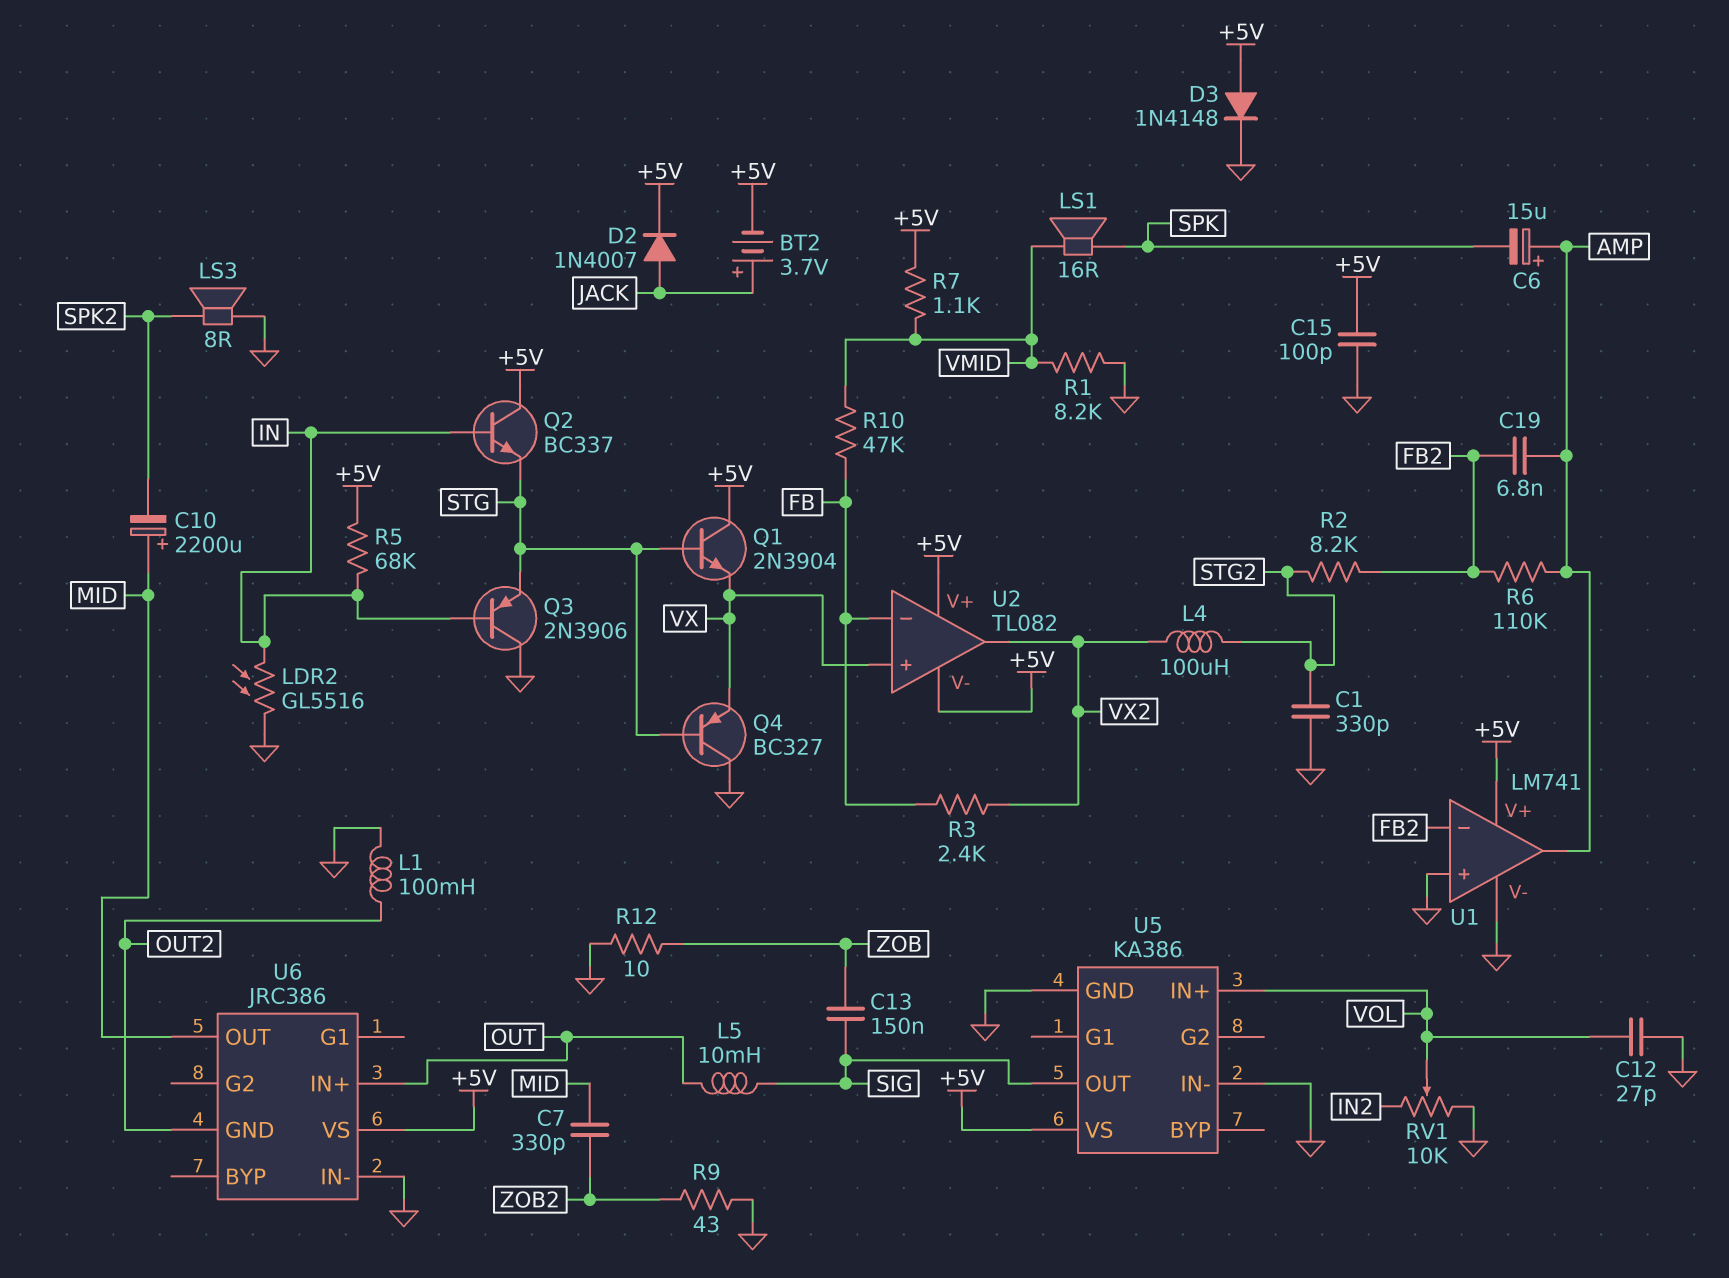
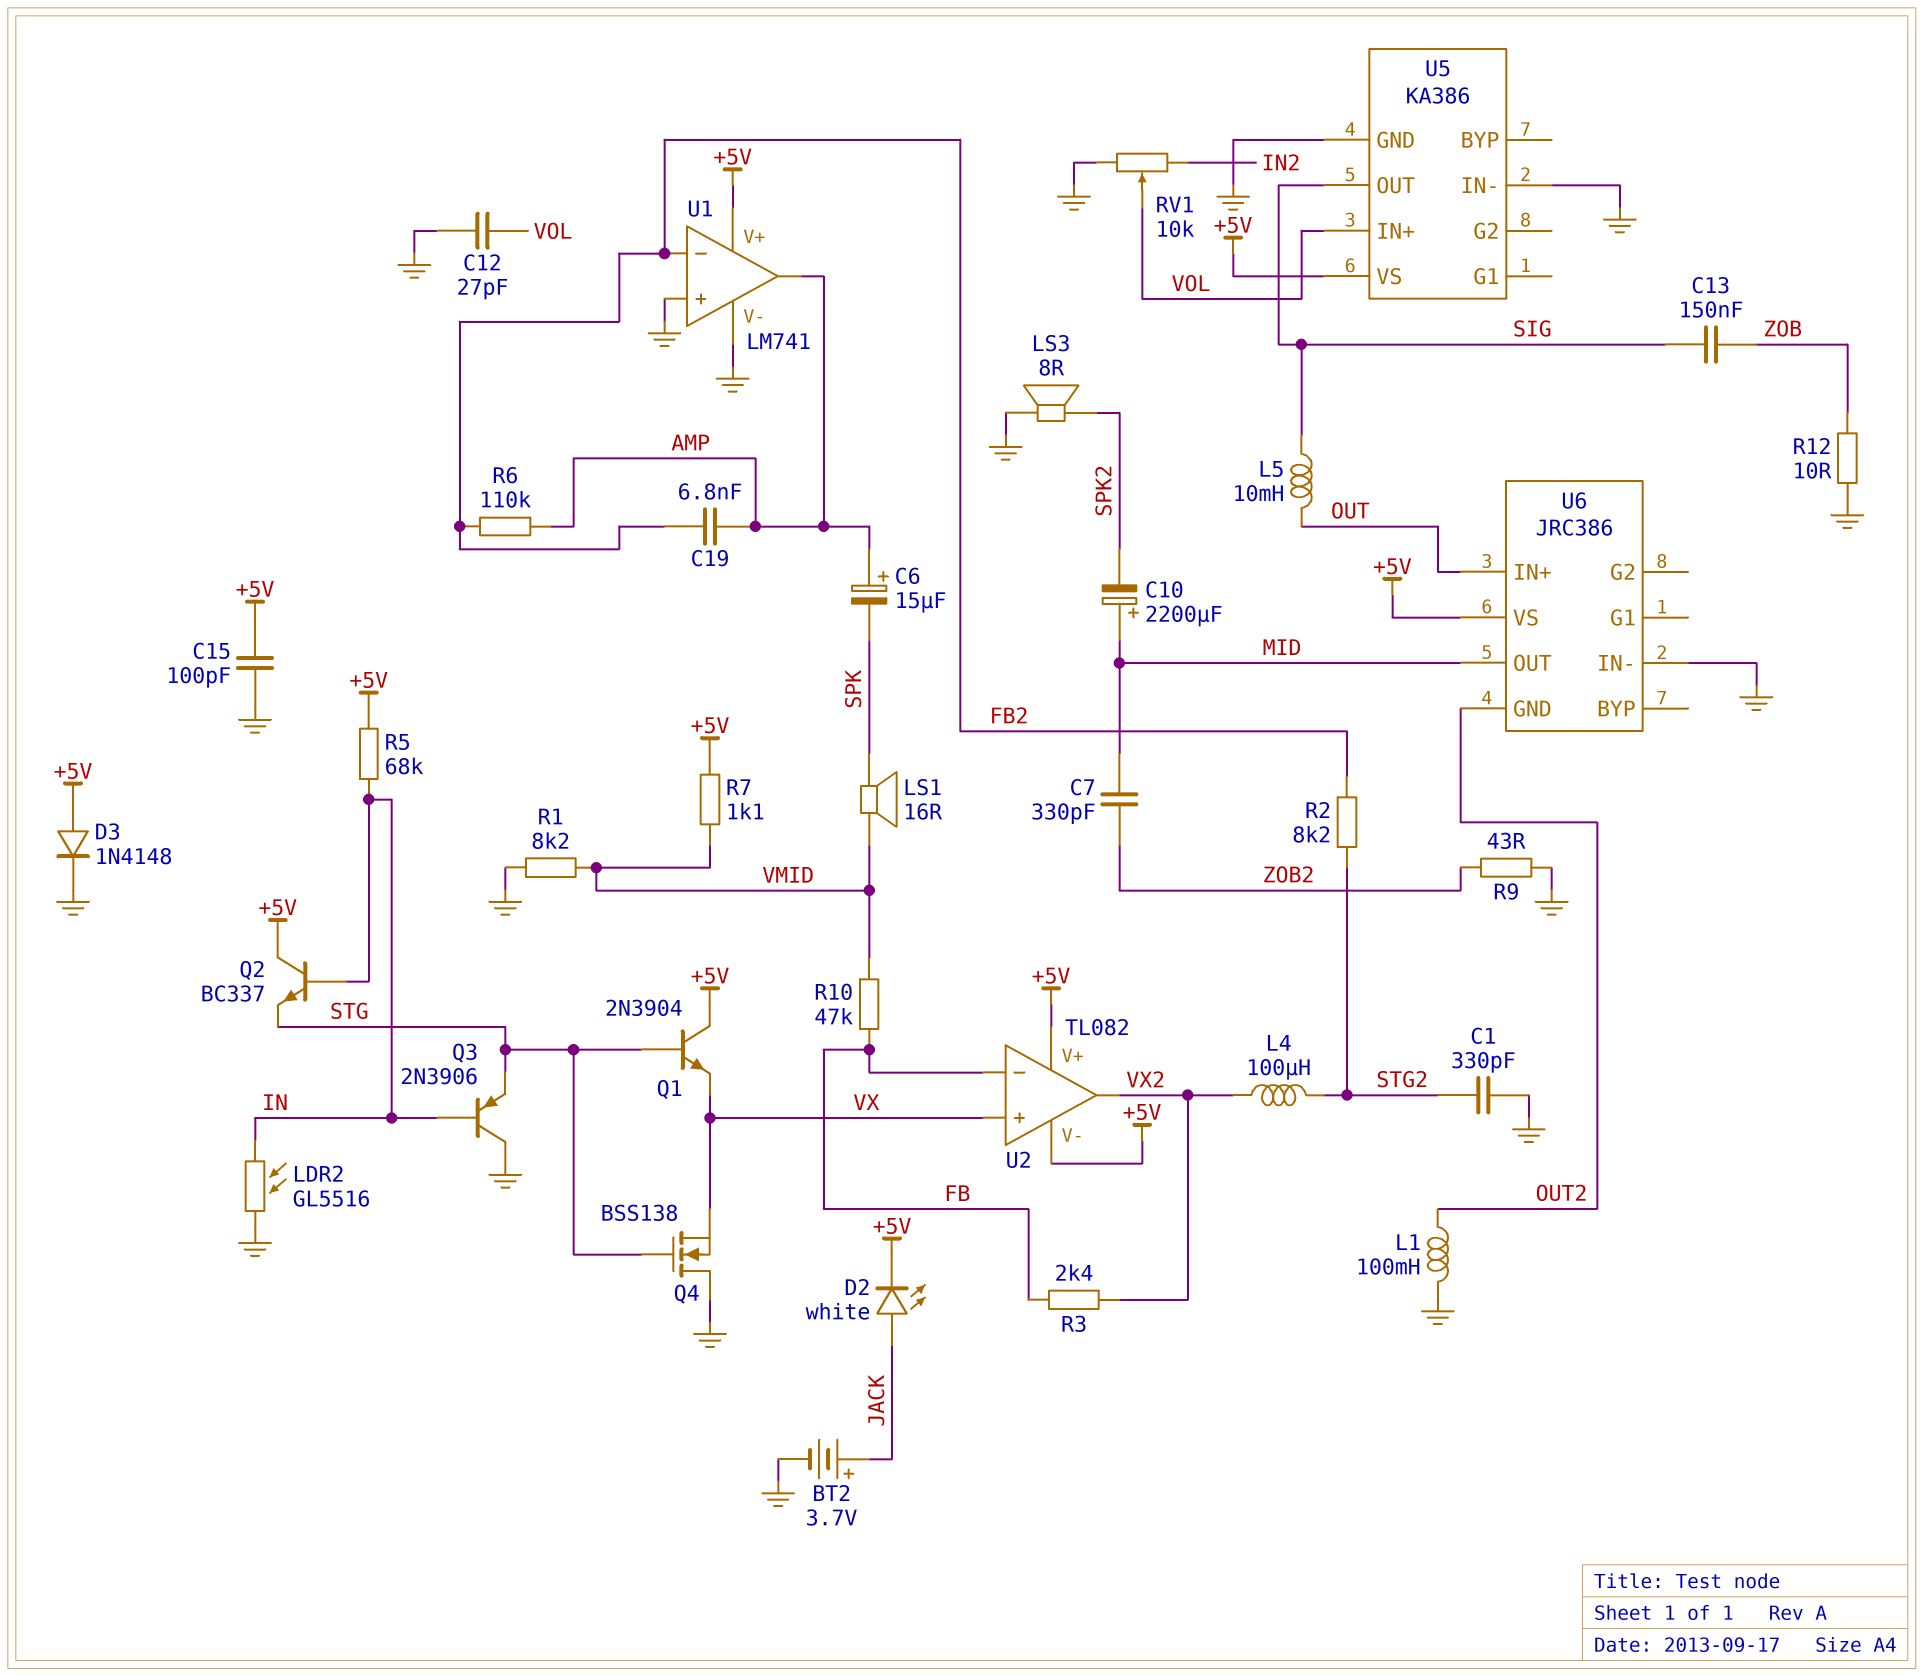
BT2: 3.7V (plus JACK, minus +5V) -> 3.7V (plus JACK, minus GND)
D2: diode 1N4007 (A JACK, K +5V) -> LED white (A JACK, K +5V)
Q4: PNP BC327 (B STG, C GND, E VX) -> NMOS BSS138 (G STG, D GND, S VX)

